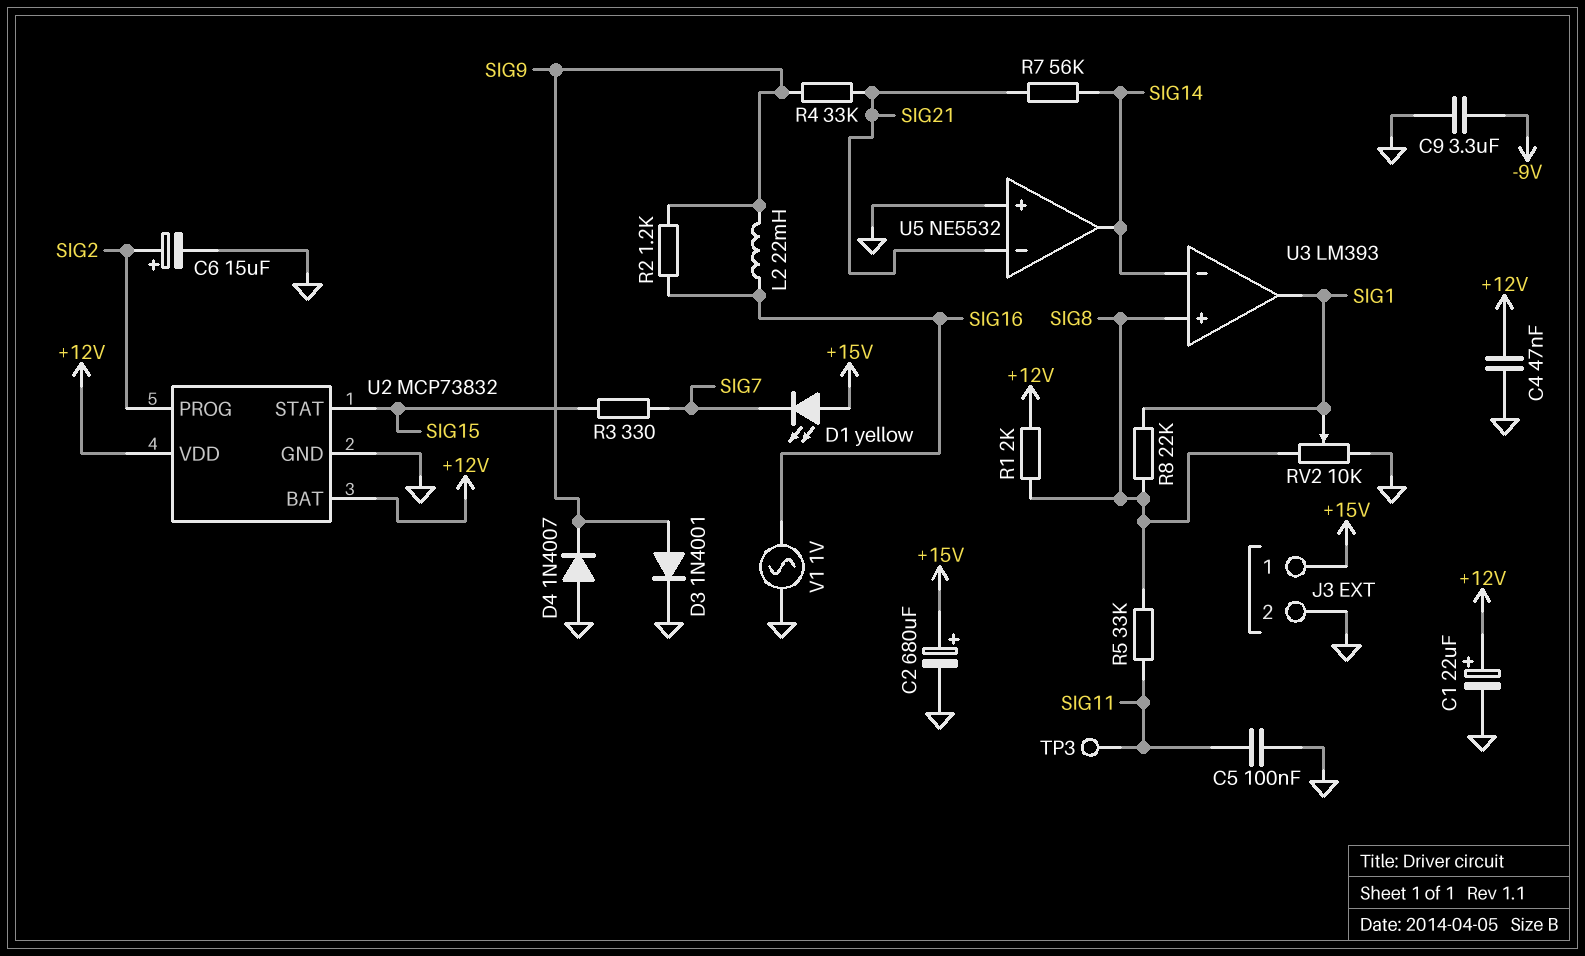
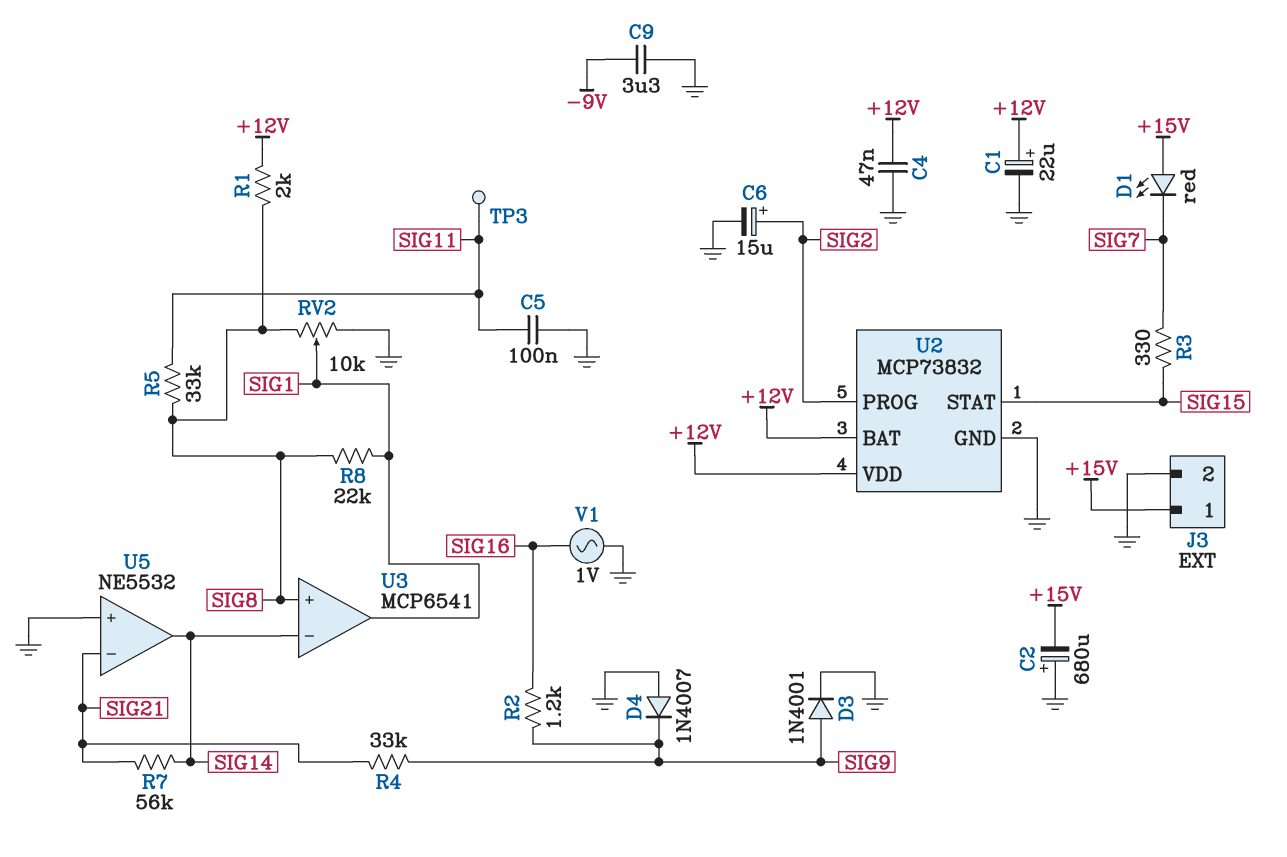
C2: 680uF (plus +15V, minus GND) -> 680uF (plus GND, minus +15V)
D1: LED yellow (A +15V, K SIG7) -> LED red (A +15V, K SIG7)
L2: 22mH (SIG9, SIG16) -> none
U3: LM393 -> MCP6541

